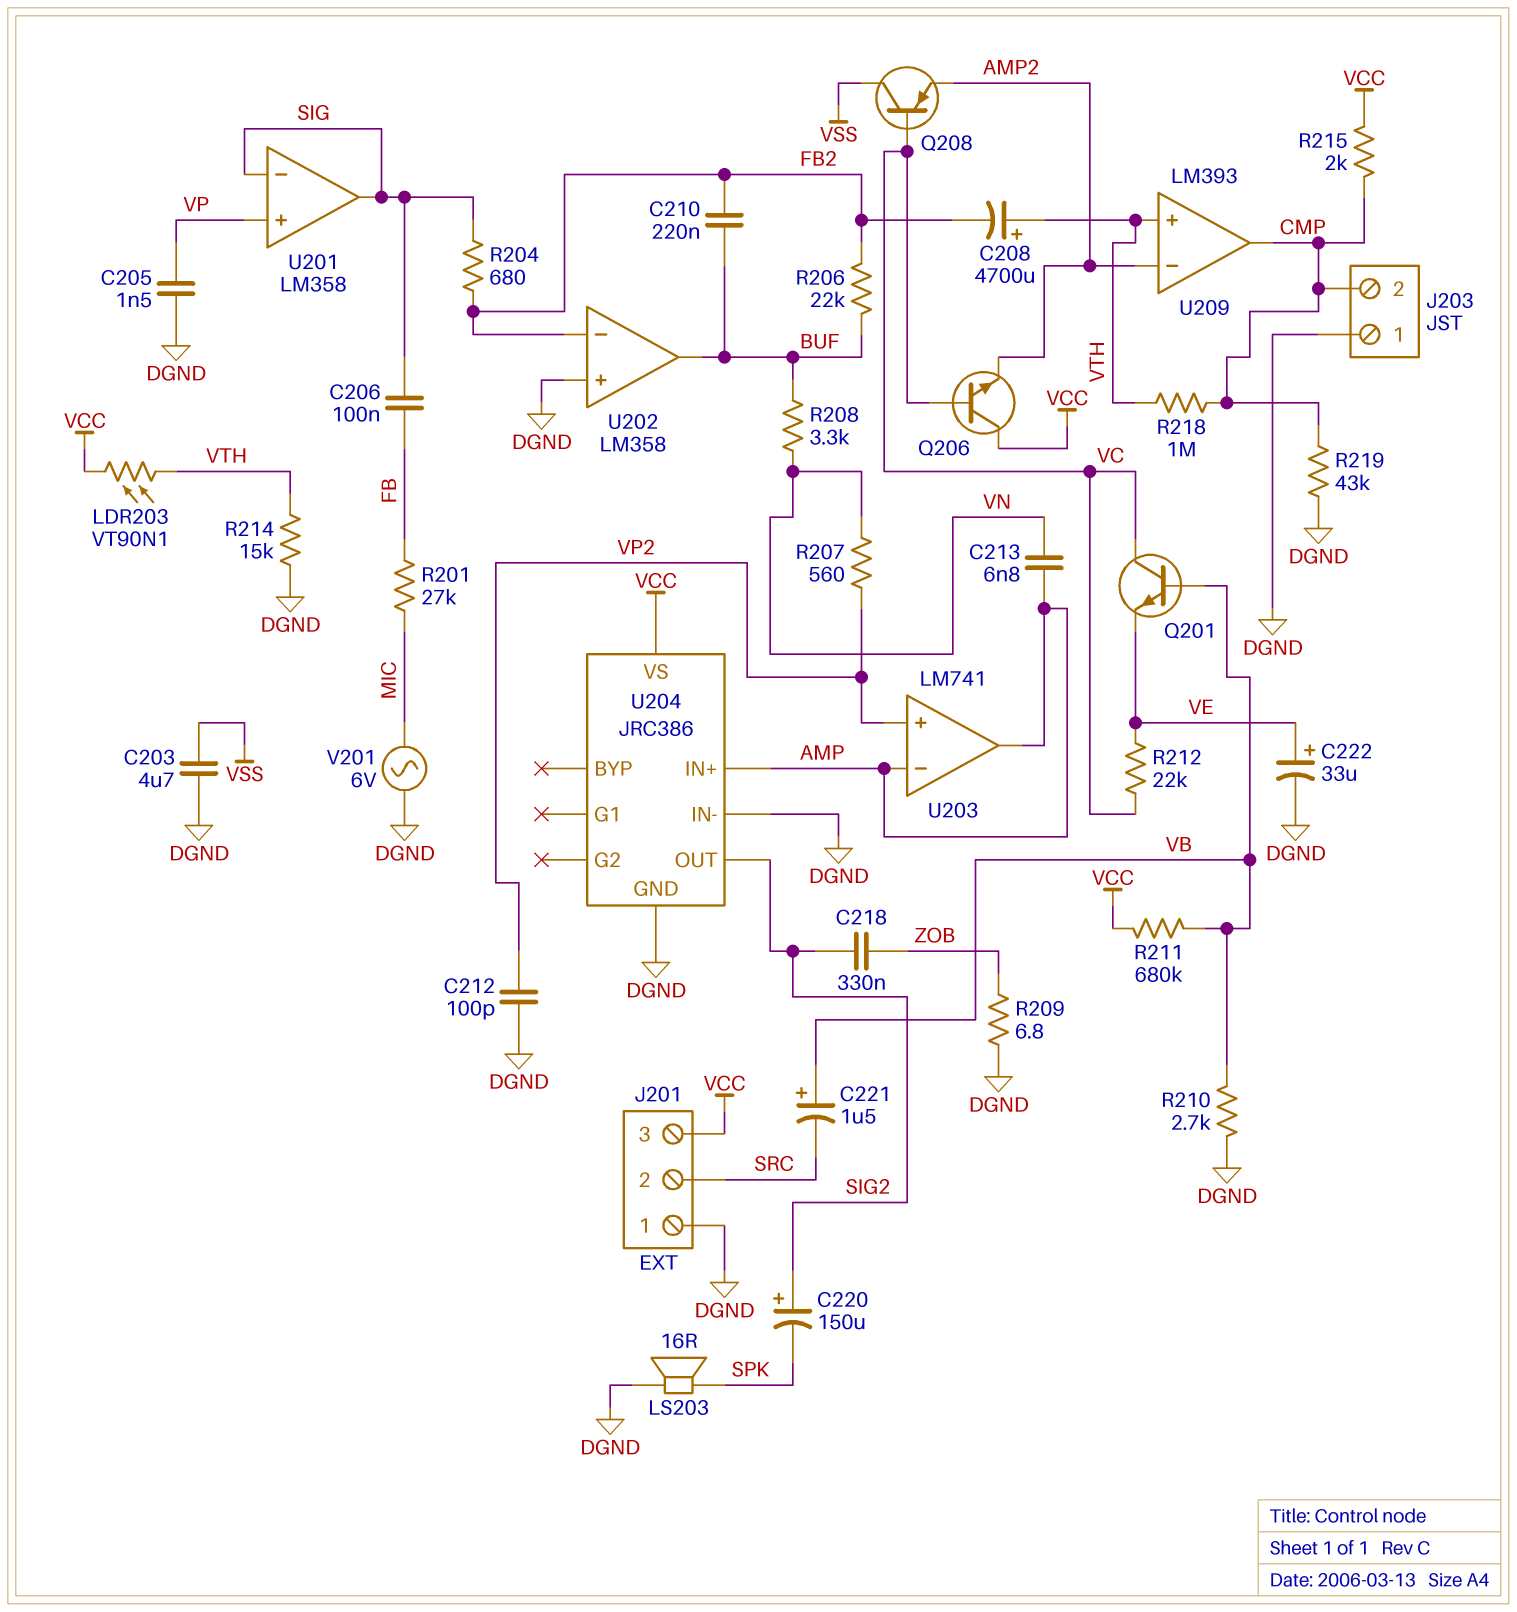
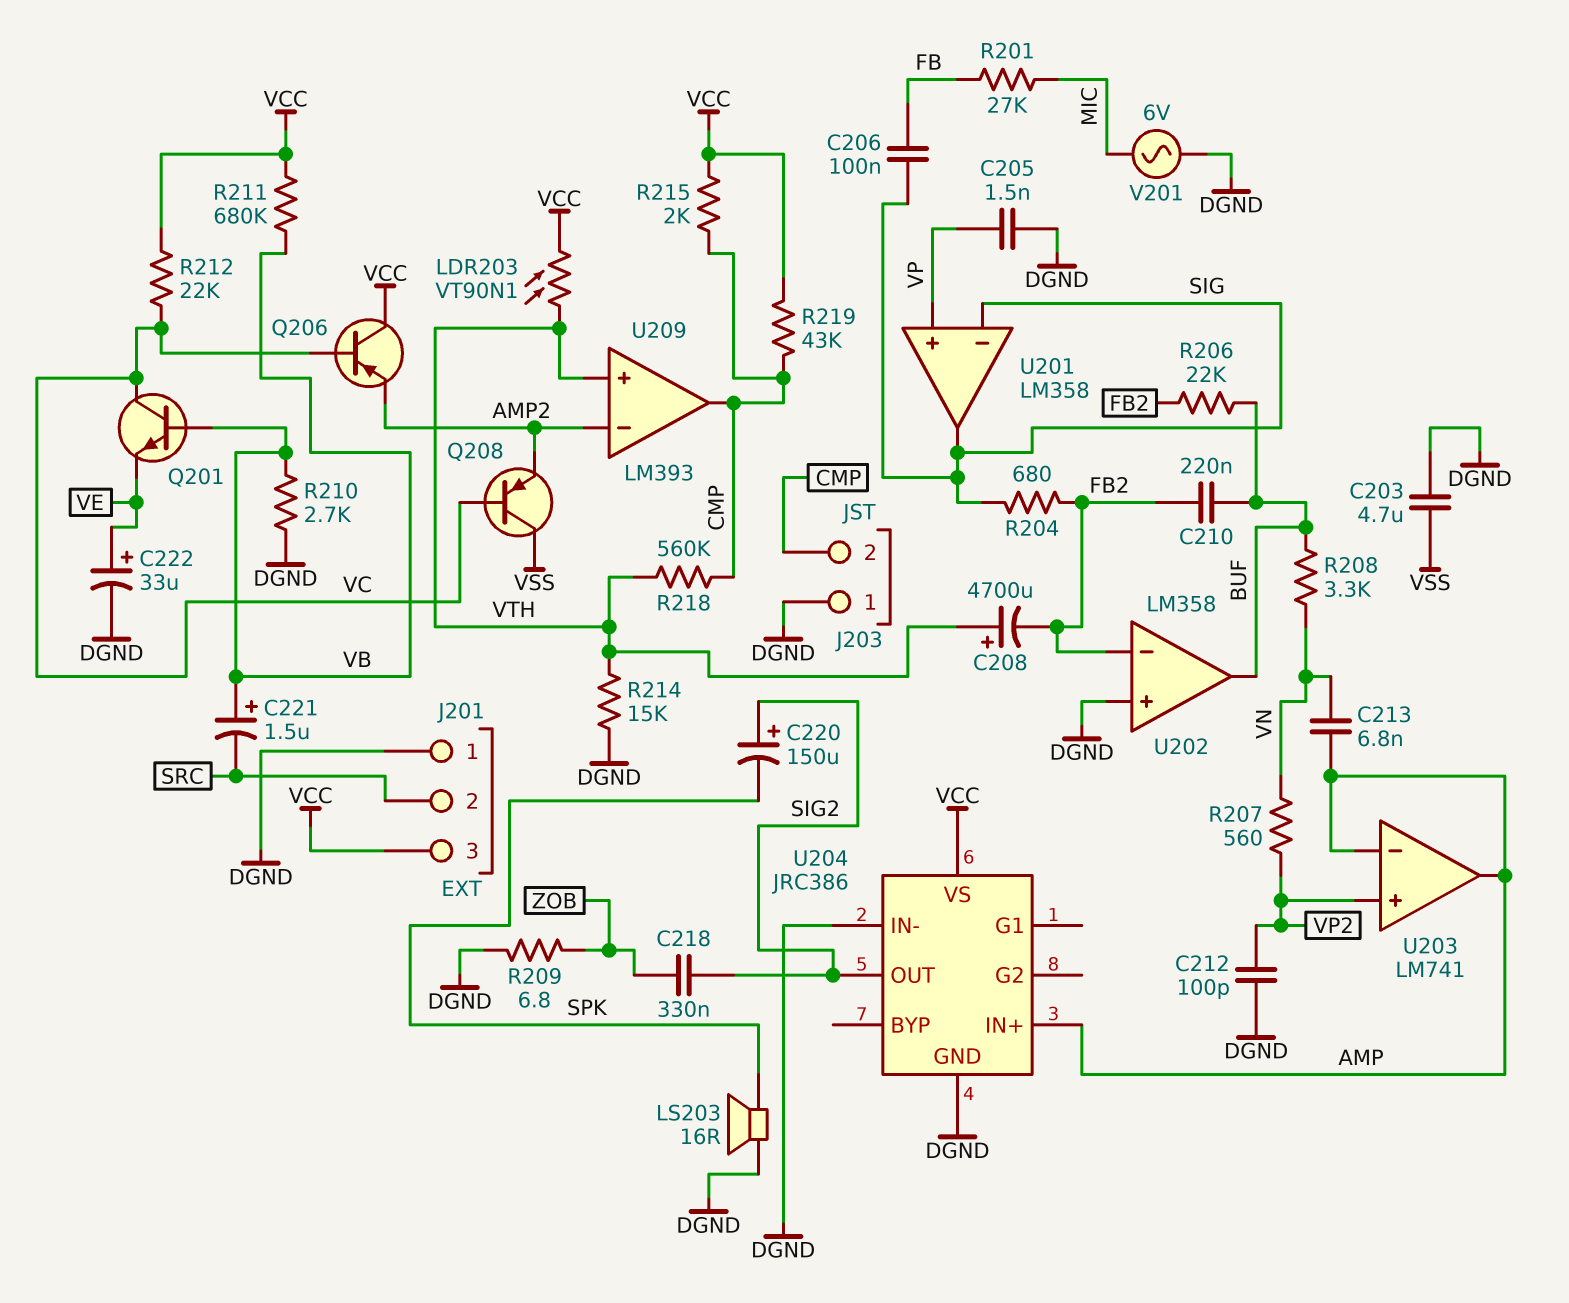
Q206: NPN (B VC, C VCC, E AMP2) -> PNP (B VC, C VCC, E AMP2)
R212: 22k (VC, VE) -> 22k (VC, VCC)
R218: 1M (CMP, VTH) -> 560k (CMP, VTH)
R219: 43k (CMP, DGND) -> 43k (CMP, VCC)

